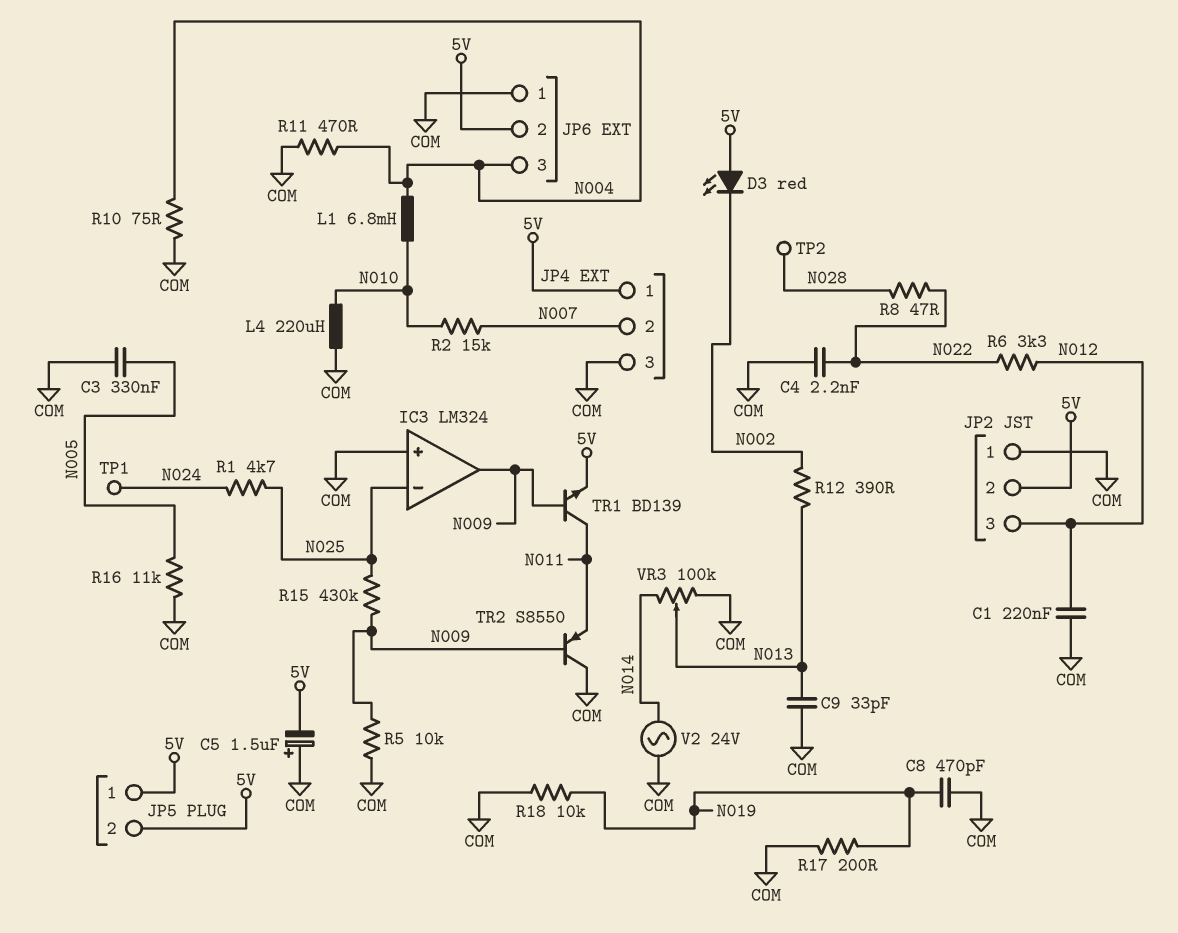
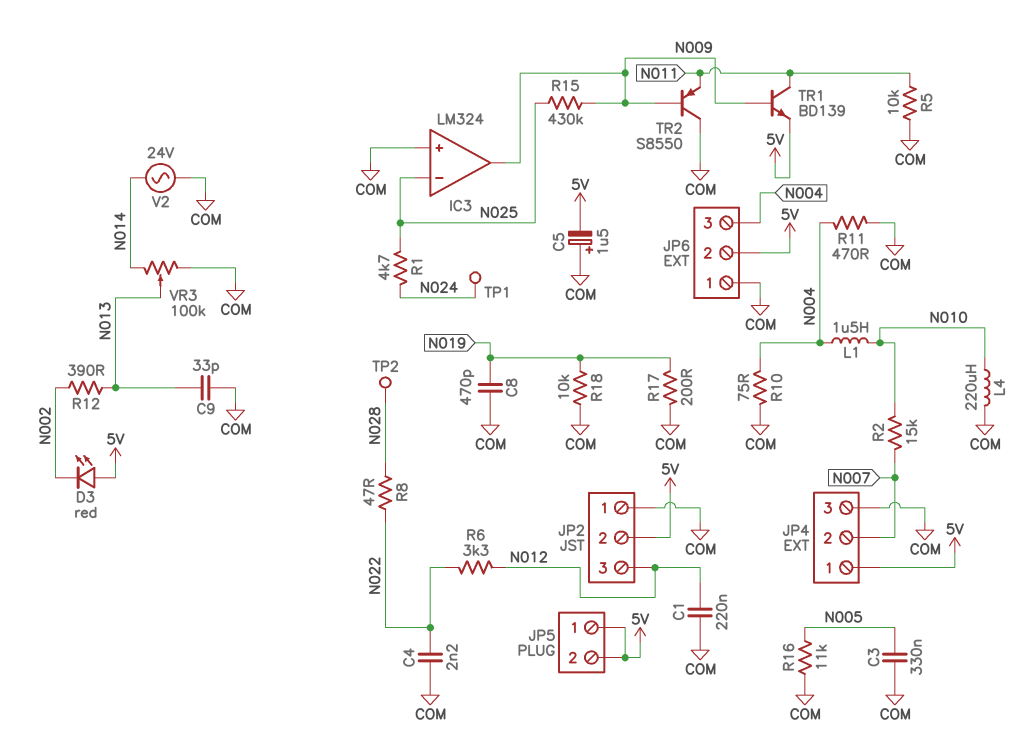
L1: 6.8mH (N004, N010) -> 1.5uH (N004, N010)
R5: 10k (COM, N009) -> 10k (COM, N011)

